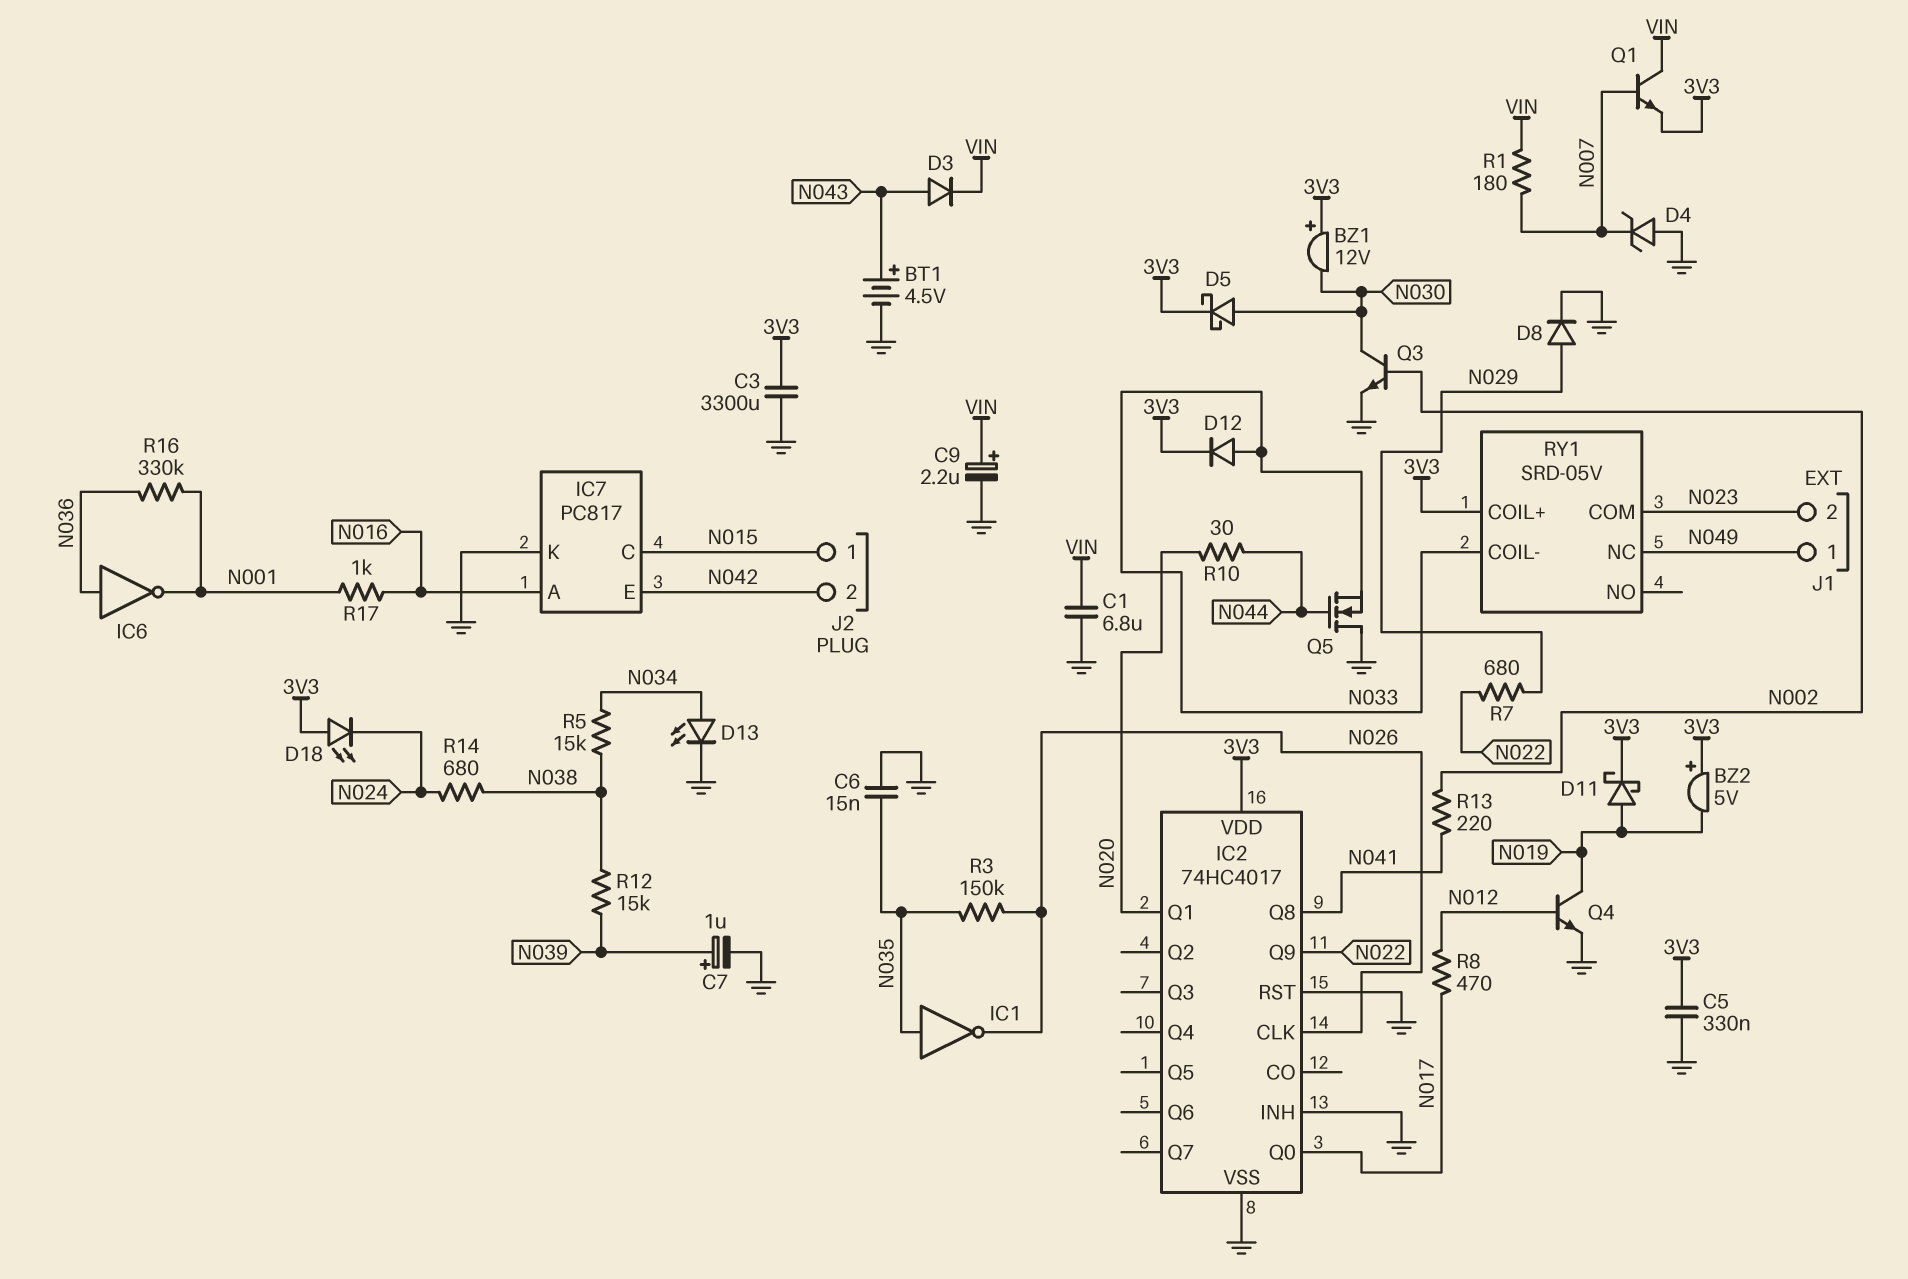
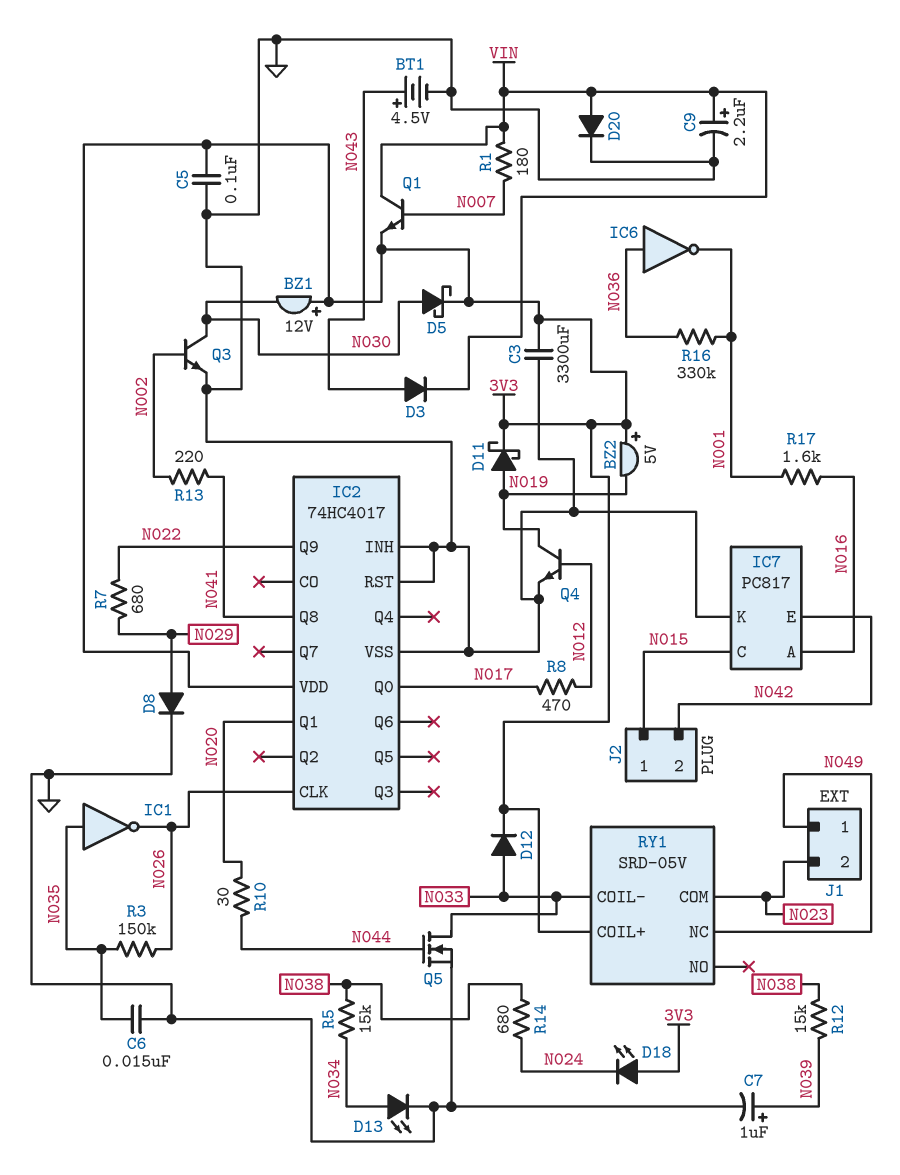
C1: 6.8uF (GND, VIN) -> none
C5: 330nF (3V3, GND) -> 100nF (3V3, GND)
D4: zener (A GND, K N007) -> none
D20: none -> diode (A VIN, K GND)
Q5: NMOS (G N044, D GND, S N033) -> NMOS (G N044, D N033, S GND)
R17: 1k (N001, N016) -> 1.6k (N001, N016)

